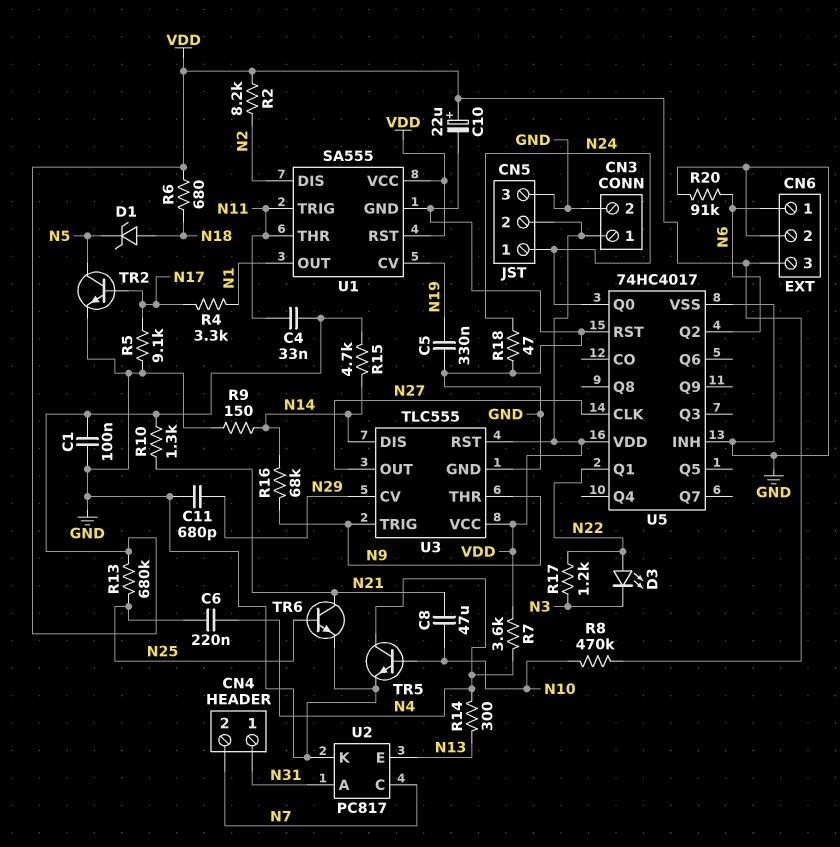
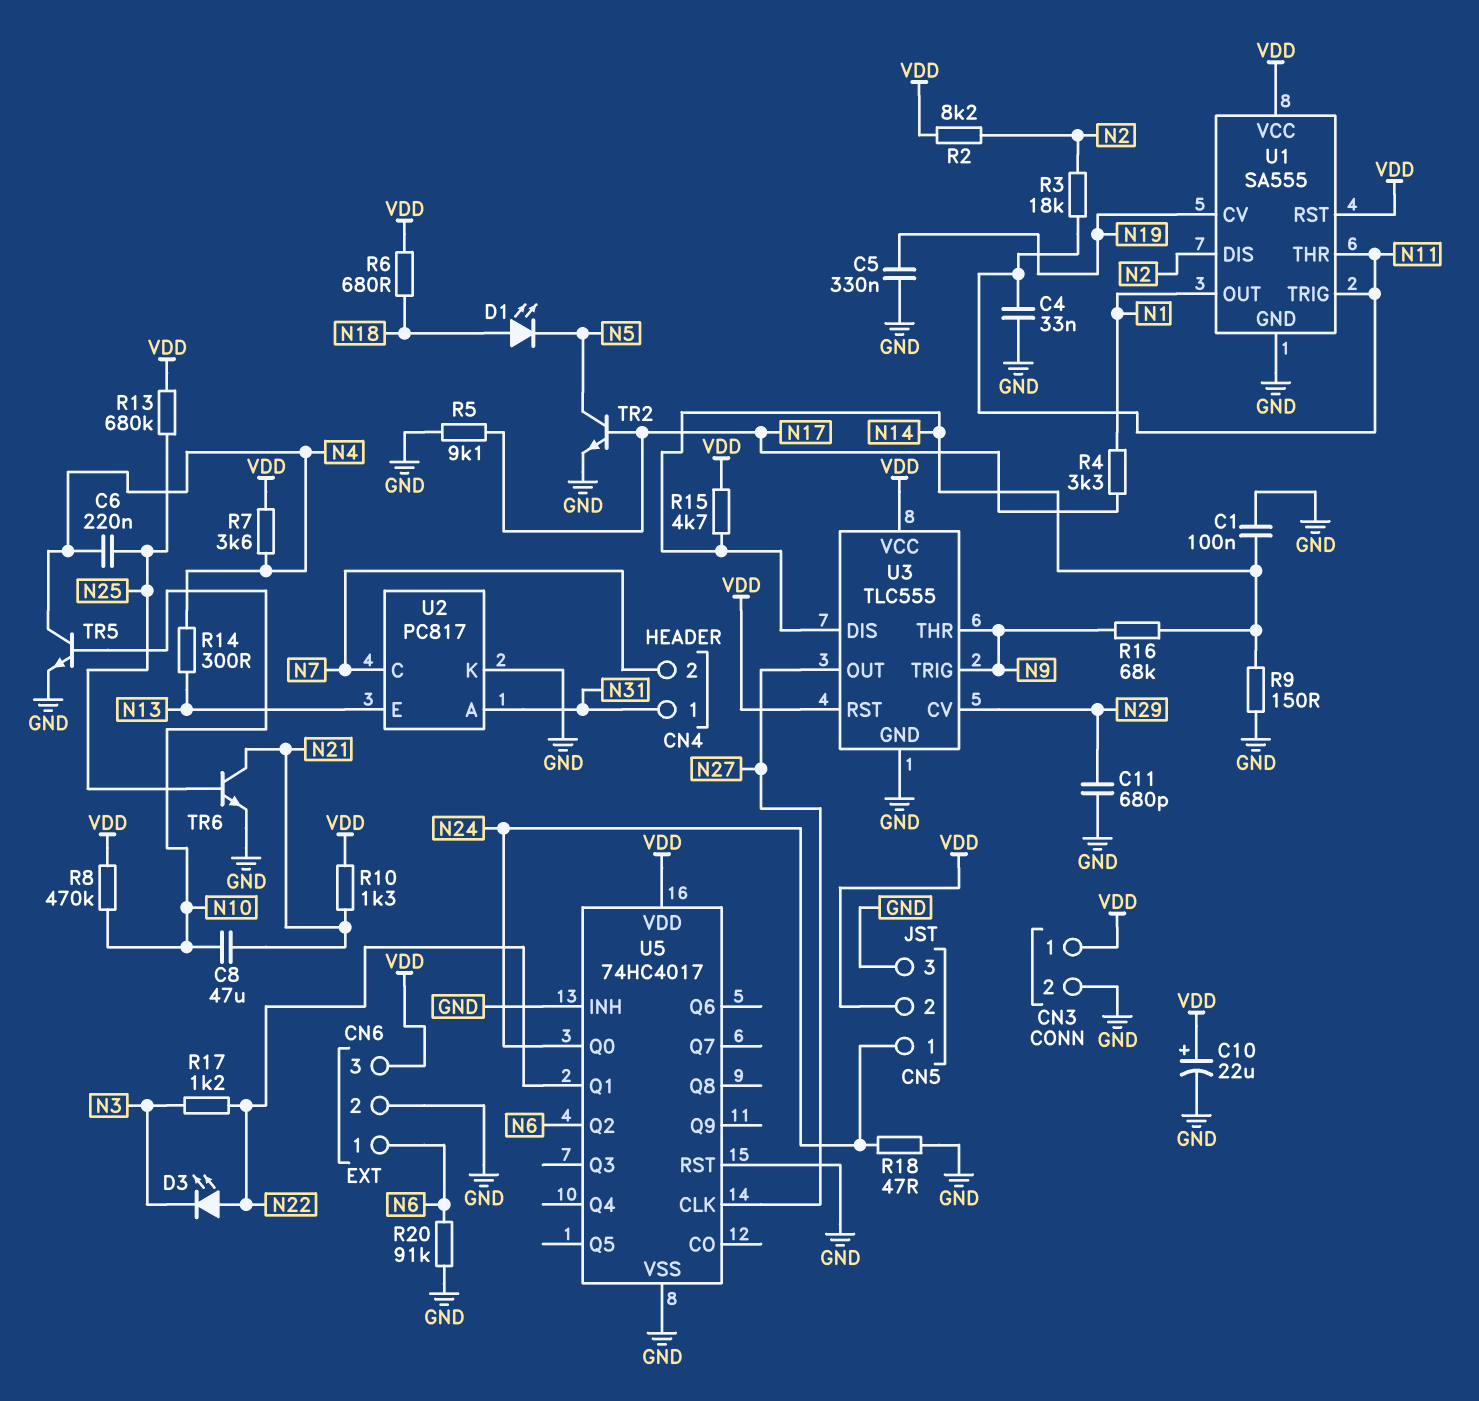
C1: 100nF (GND, VDD) -> 100nF (GND, N14)
C4: 33nF (N11, VDD) -> 33nF (GND, N11)
D1: zener (A N18, K N5) -> LED (A N18, K N5)
R3: none -> 18k (N2, N11)

